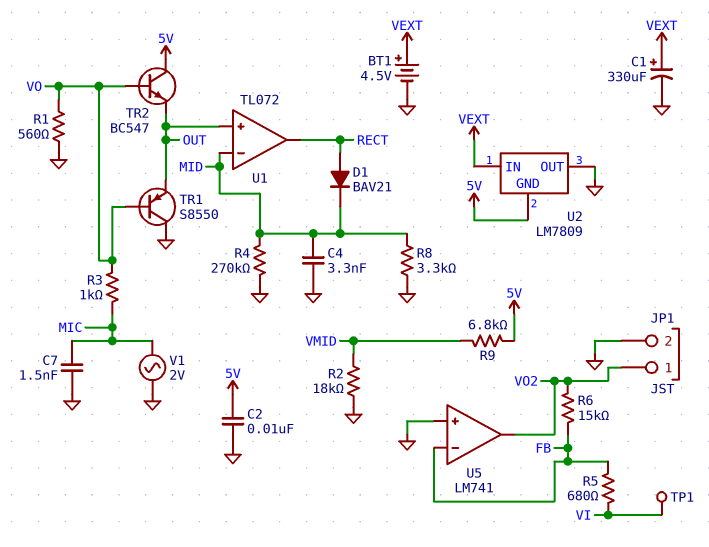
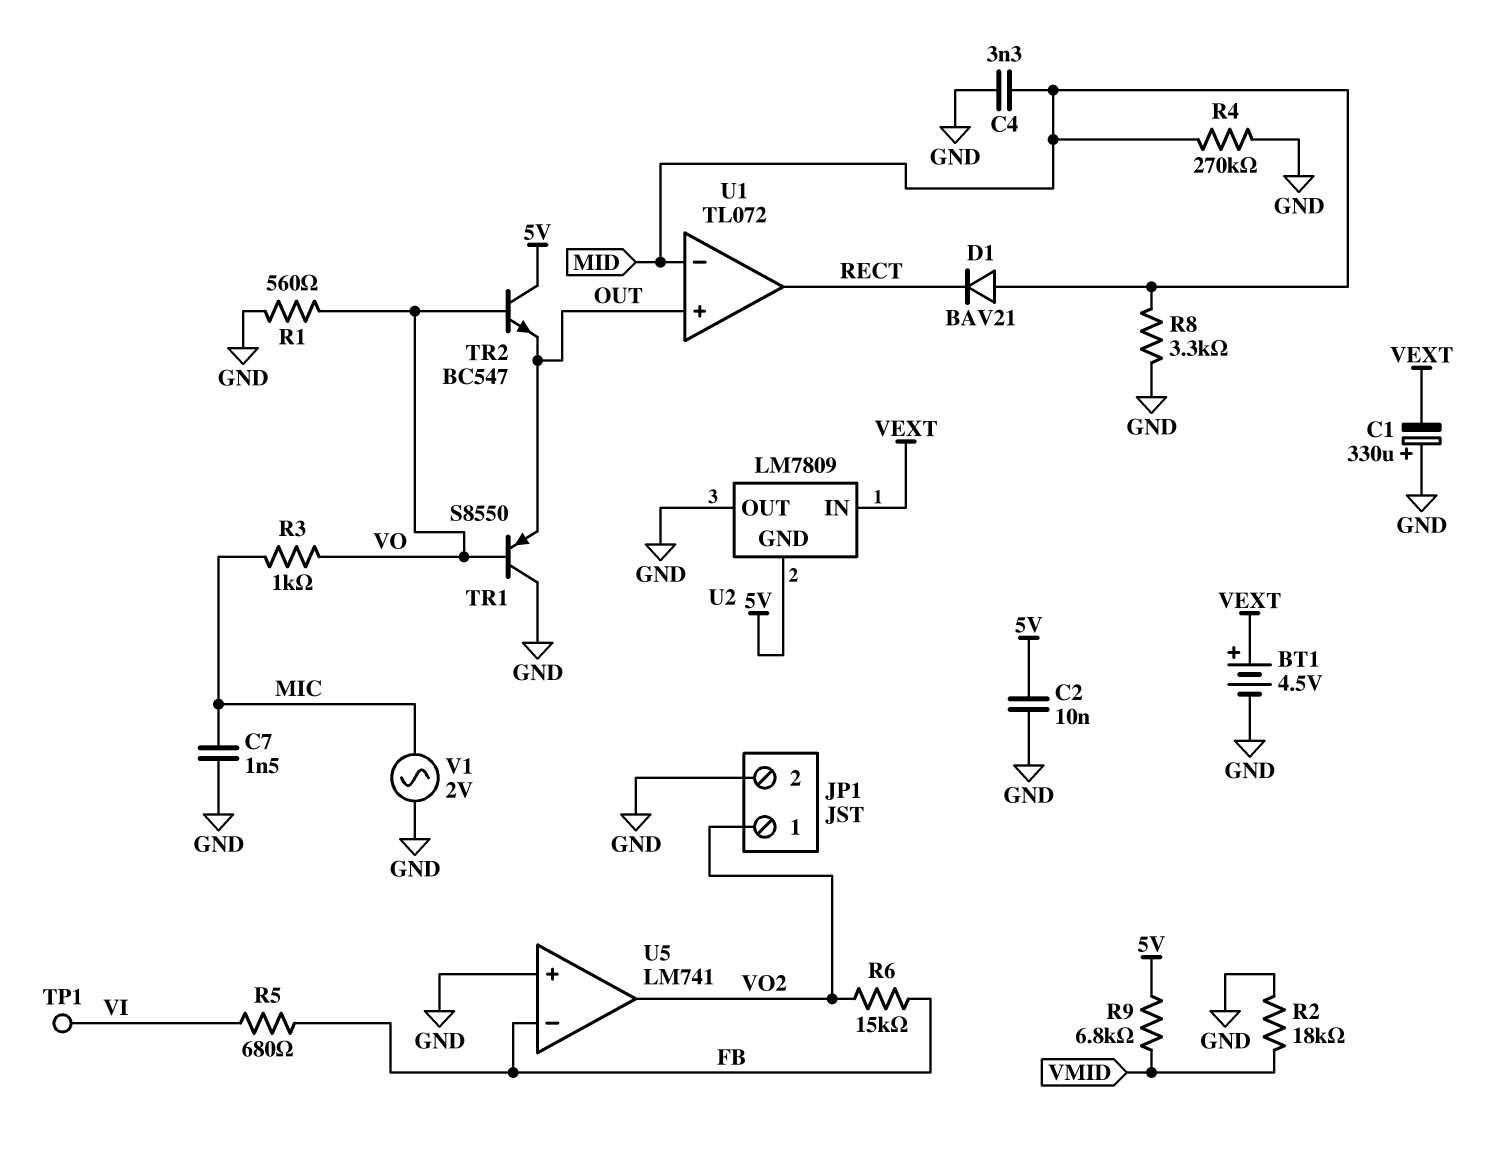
C1: 330uF (plus VEXT, minus GND) -> 330uF (plus GND, minus VEXT)
D1: diode BAV21 (A RECT, K MID) -> diode BAV21 (A MID, K RECT)

